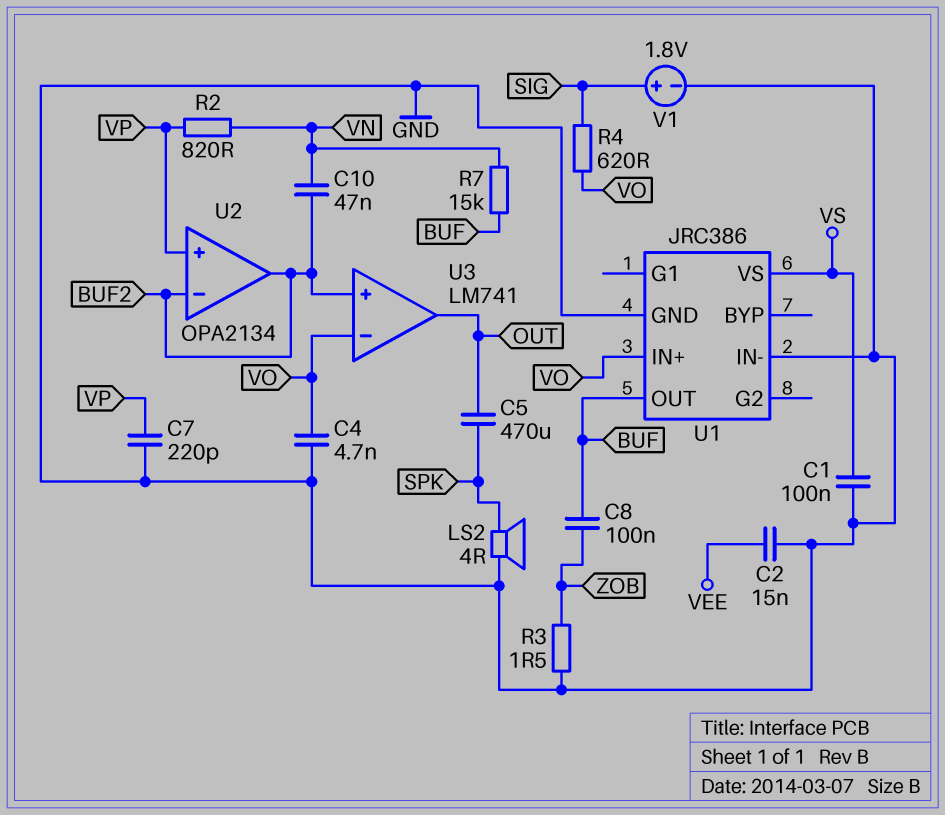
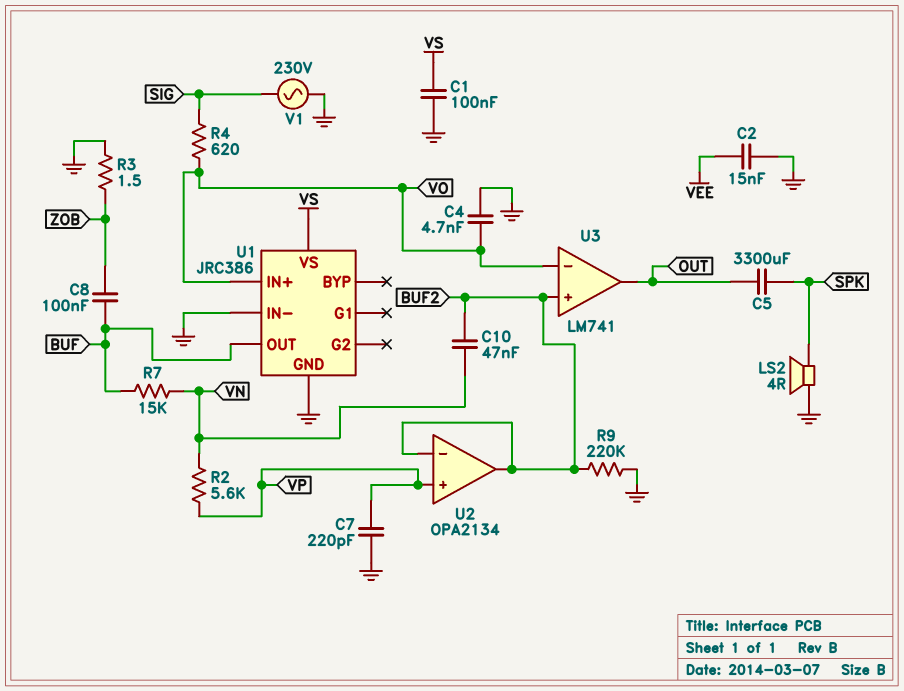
C5: 470uF (OUT, SPK) -> 3300uF (OUT, SPK)
R2: 820 (VN, VP) -> 5.6k (VN, VP)
R9: none -> 220k (BUF2, GND)
V1: 1.8V (plus SIG, minus GND) -> AC 230V (GND, SIG)

